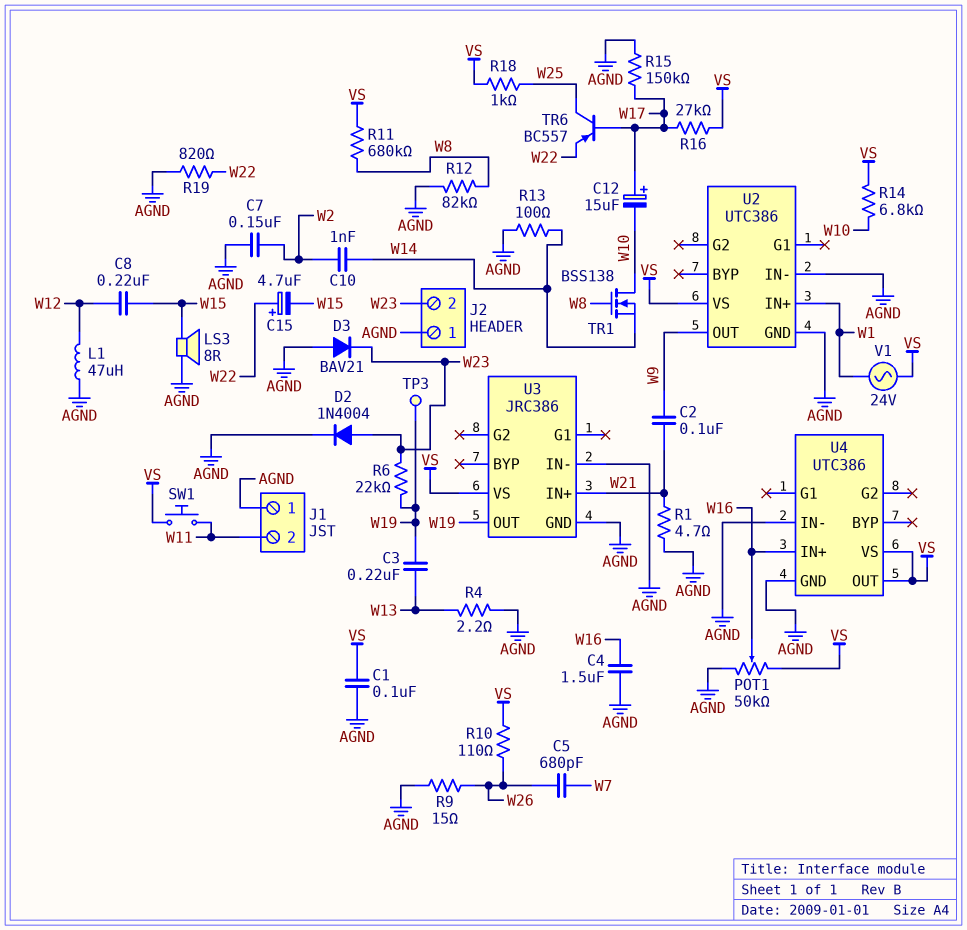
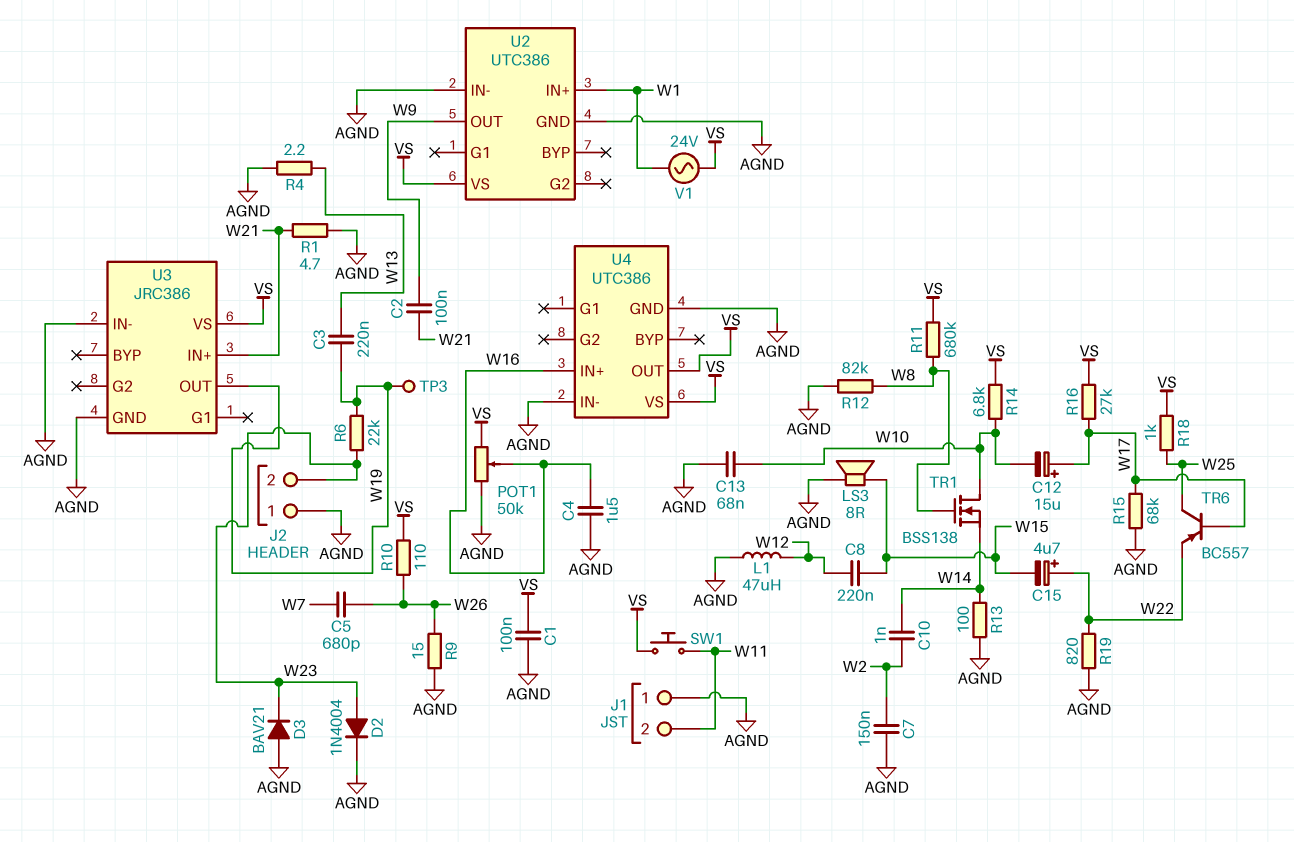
C13: none -> 68nF (AGND, W10)
R15: 150k (AGND, W17) -> 68k (AGND, W17)

